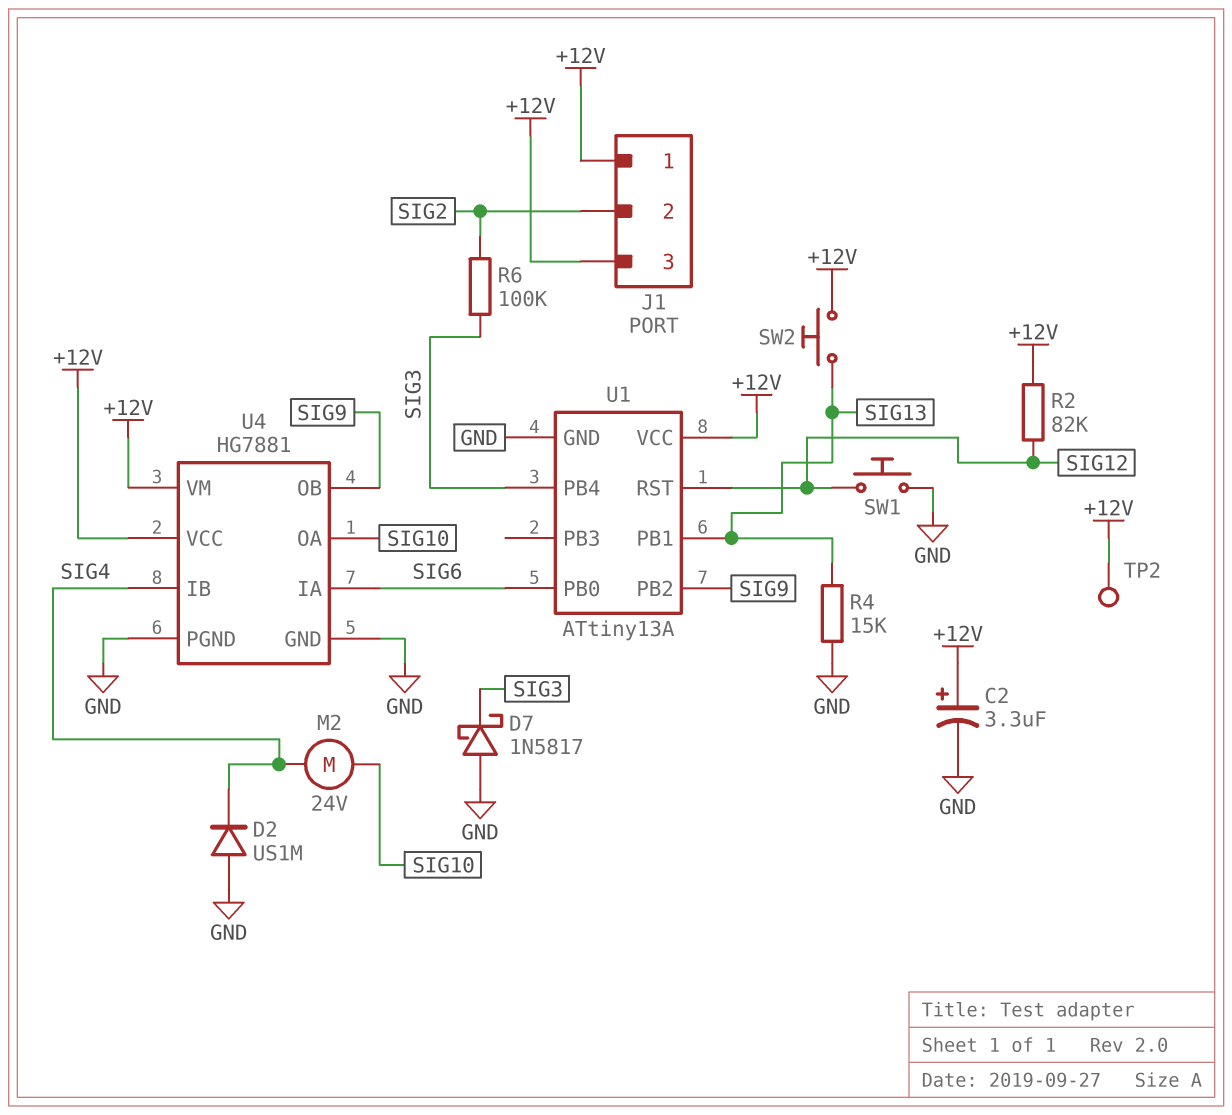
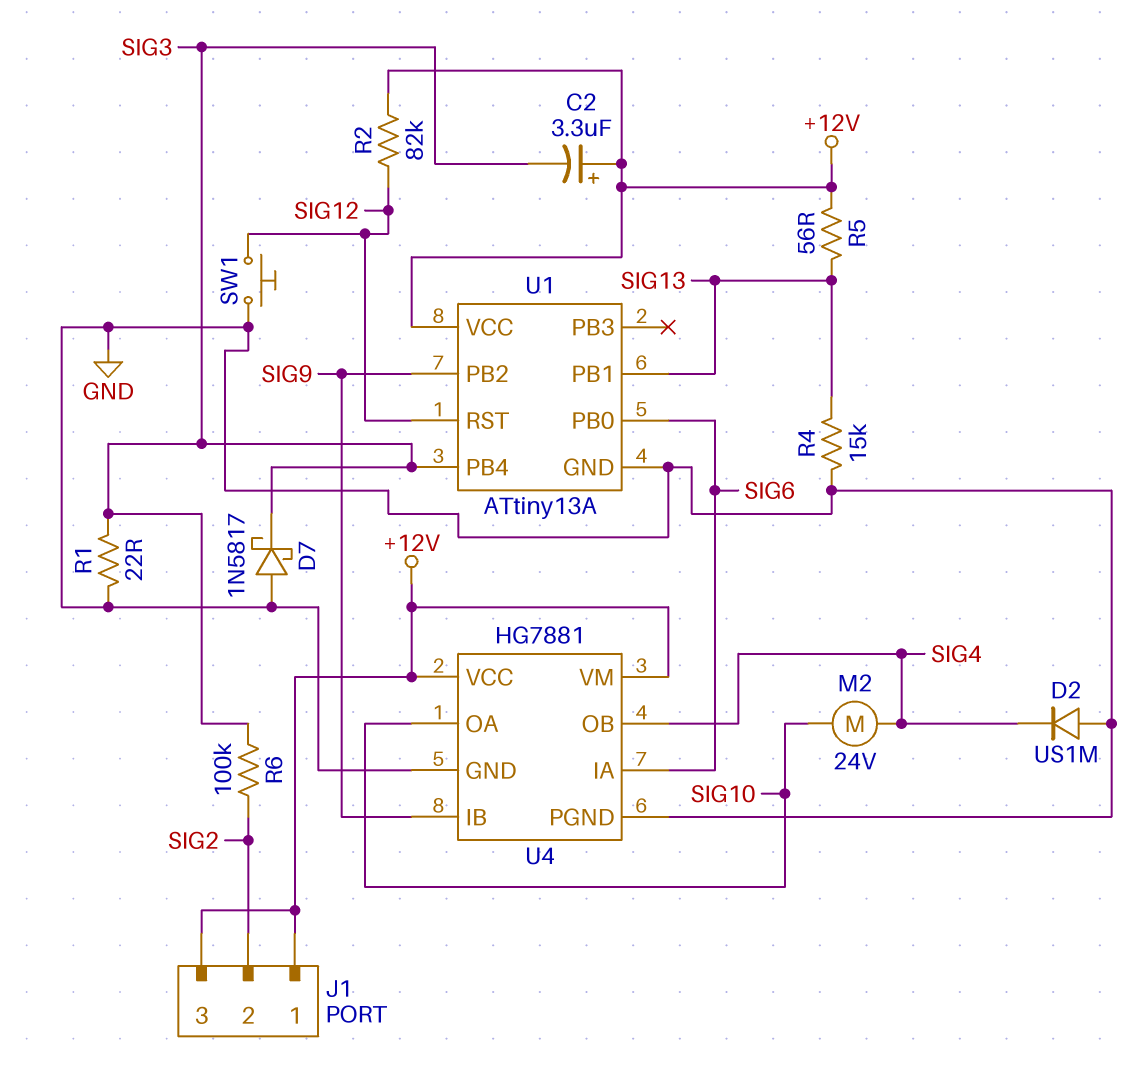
C2: 3.3uF (plus +12V, minus GND) -> 3.3uF (plus +12V, minus SIG3)
R1: none -> 22 (GND, SIG3)
R5: none -> 56 (+12V, SIG13)
SW2: button (+12V, SIG13) -> none
TP2: test point (+12V) -> none
U4 pin IB: SIG4 -> SIG9
U4 pin OB: SIG9 -> SIG4

